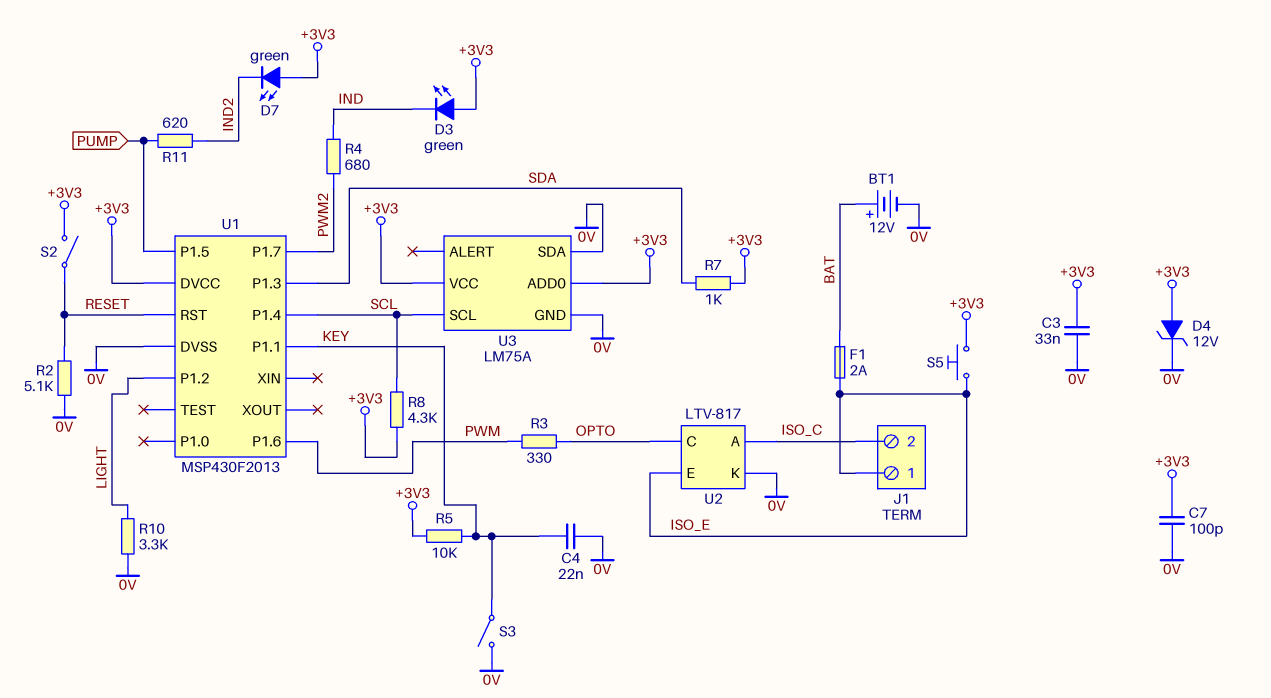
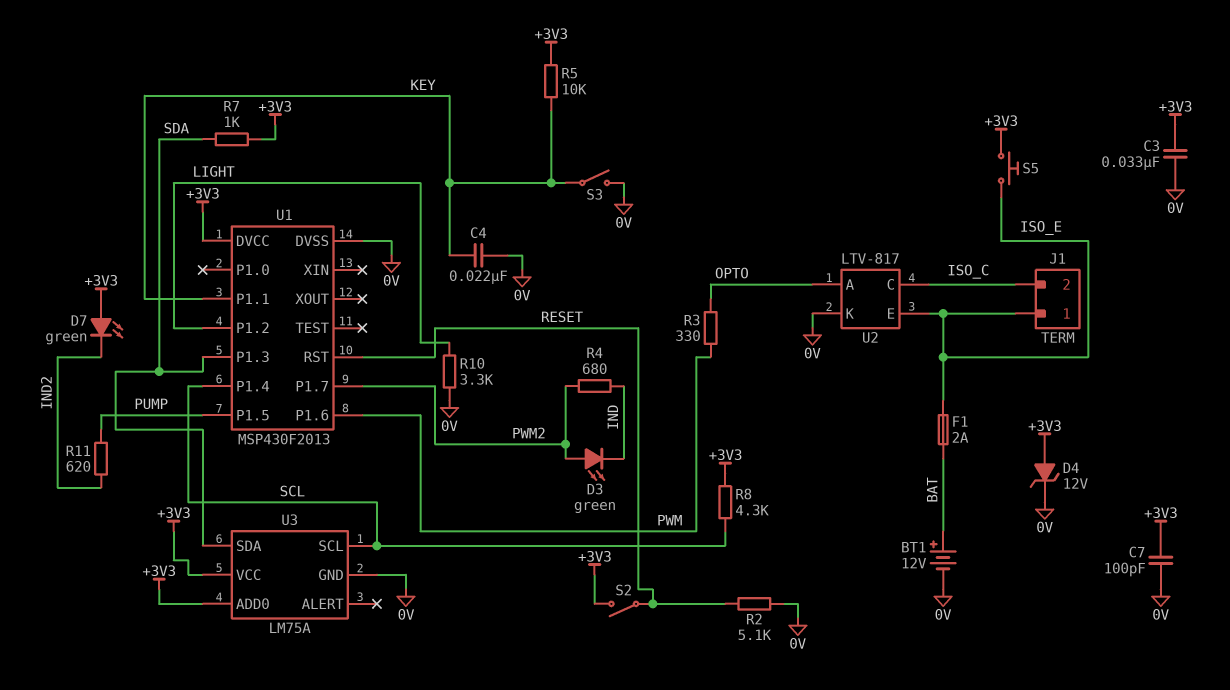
D3: LED green (A +3V3, K IND) -> LED green (A PWM2, K IND)
U2 pin A: ISO_C -> OPTO
U2 pin C: OPTO -> ISO_C
U3 pin SDA: 0V -> SDA

